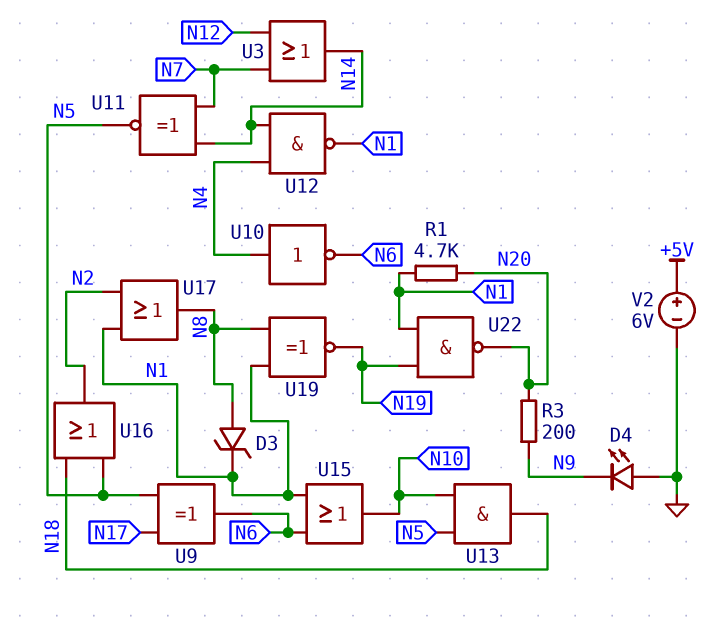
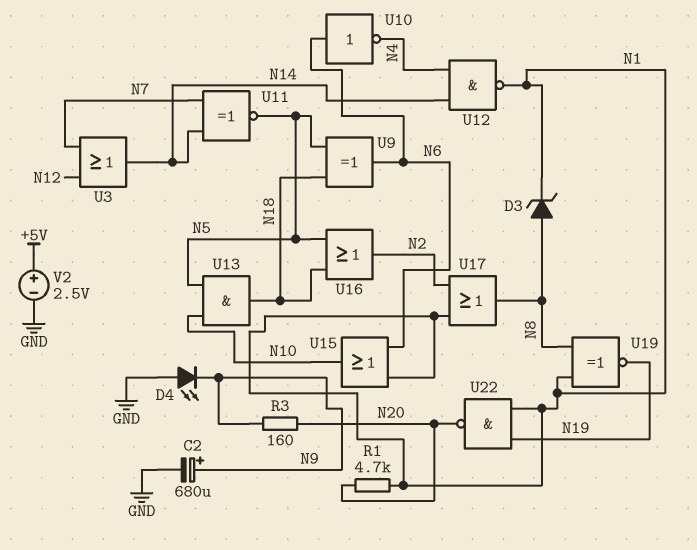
C2: none -> 680uF (plus N9, minus GND)
R3: 200 (N9, N20) -> 160 (N9, N20)
U9: XOR (in N5, in N17, out N6) -> XOR (in N5, in N18, out N6)
U10: NOT (in N4, out N6) -> NOT (in N6, out N4)
V2: 6V (plus +5V, minus GND) -> 2.5V (plus +5V, minus GND)

